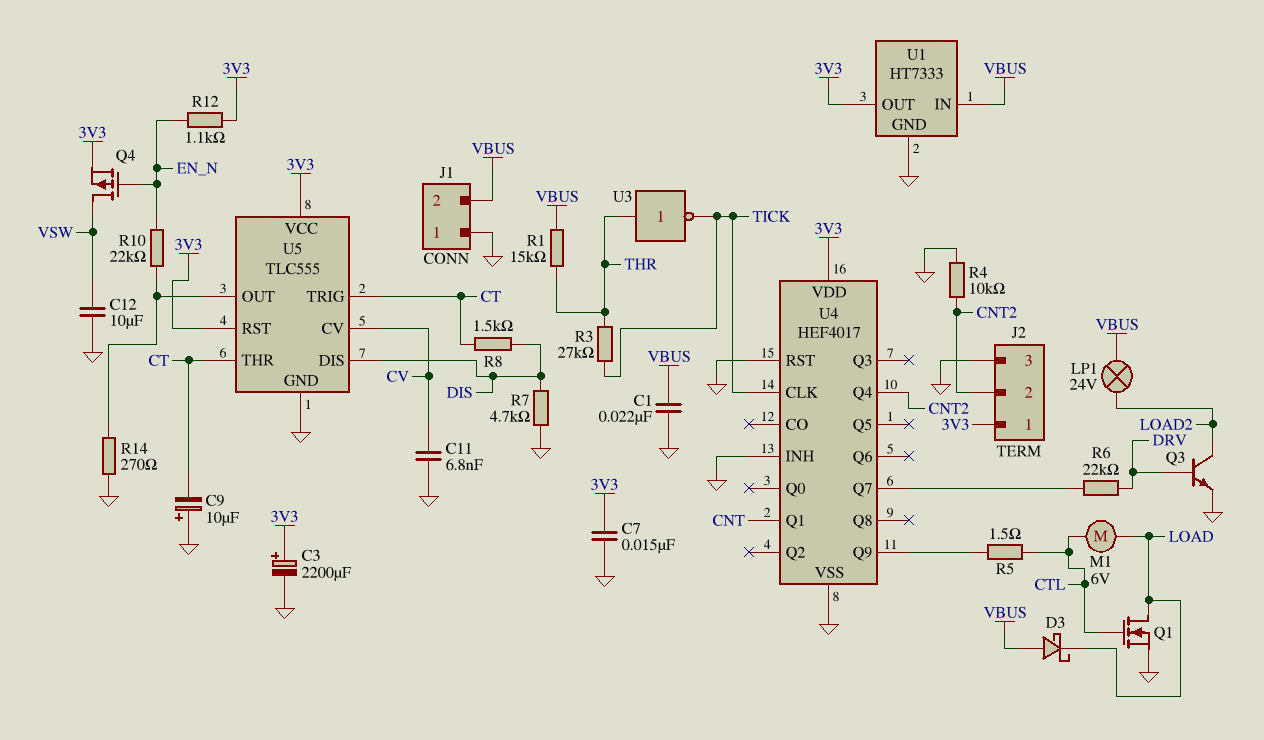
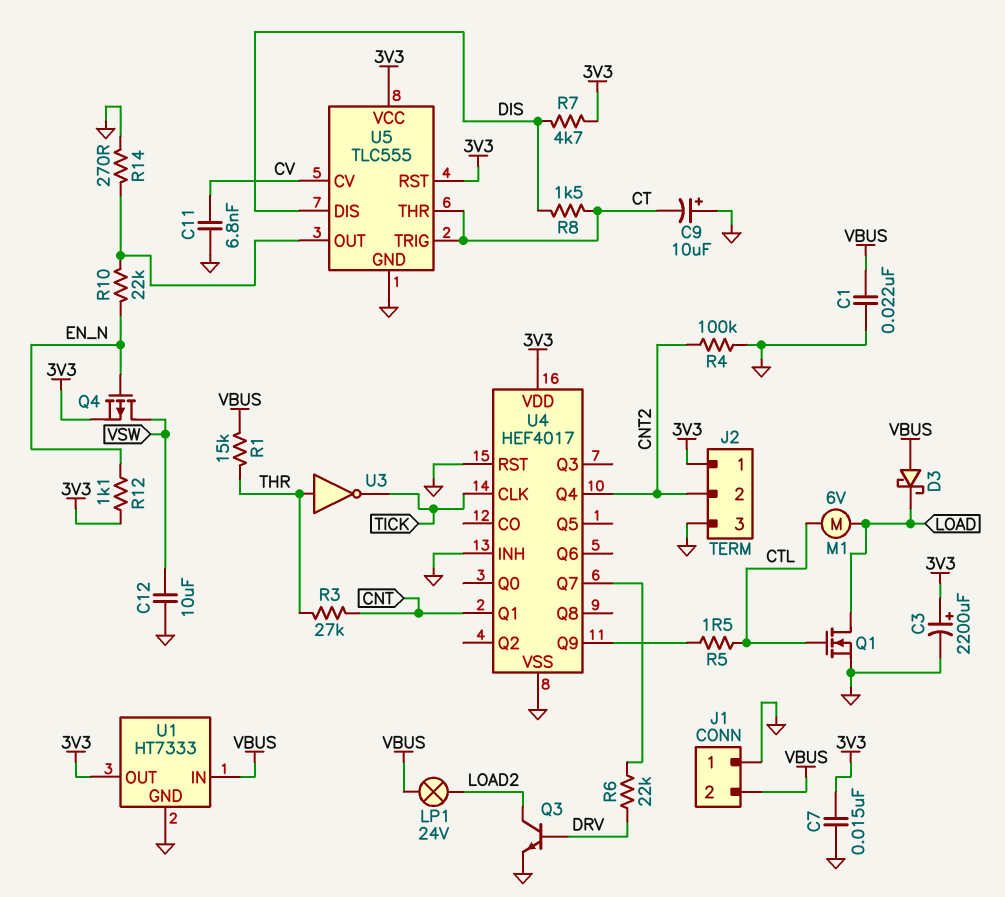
R3: 27k (THR, TICK) -> 27k (CNT, THR)
R4: 10k (CNT2, GND) -> 100k (CNT2, GND)
R7: 4.7k (DIS, GND) -> 4.7k (3V3, DIS)

